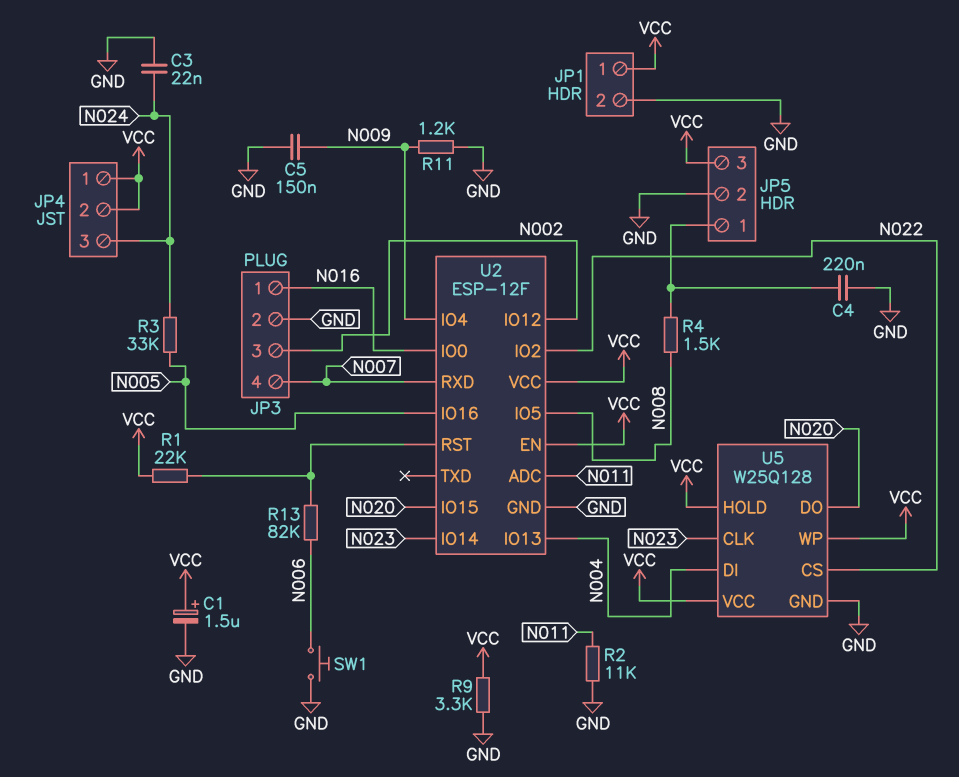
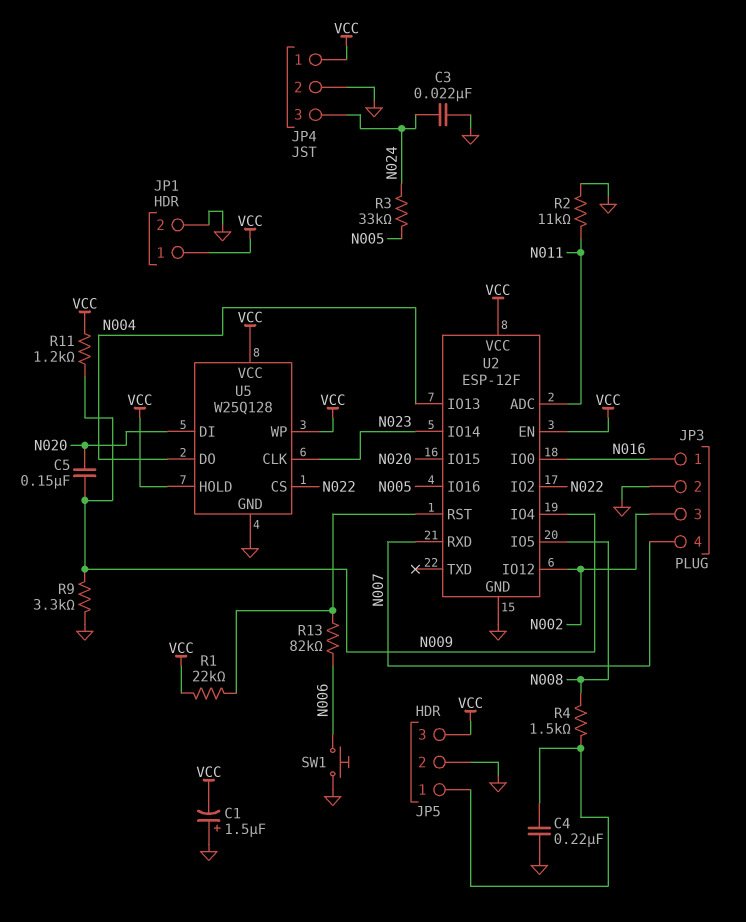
C1: 1.5uF (plus VCC, minus GND) -> 1.5uF (plus GND, minus VCC)
C5: 150nF (GND, N009) -> 150nF (N009, N020)
JP4 pin 2: VCC -> GND
R9: 3.3k (GND, VCC) -> 3.3k (GND, N009)
R11: 1.2k (GND, N009) -> 1.2k (N009, VCC)
U5 pin DI: N004 -> N020
U5 pin DO: N020 -> N004

